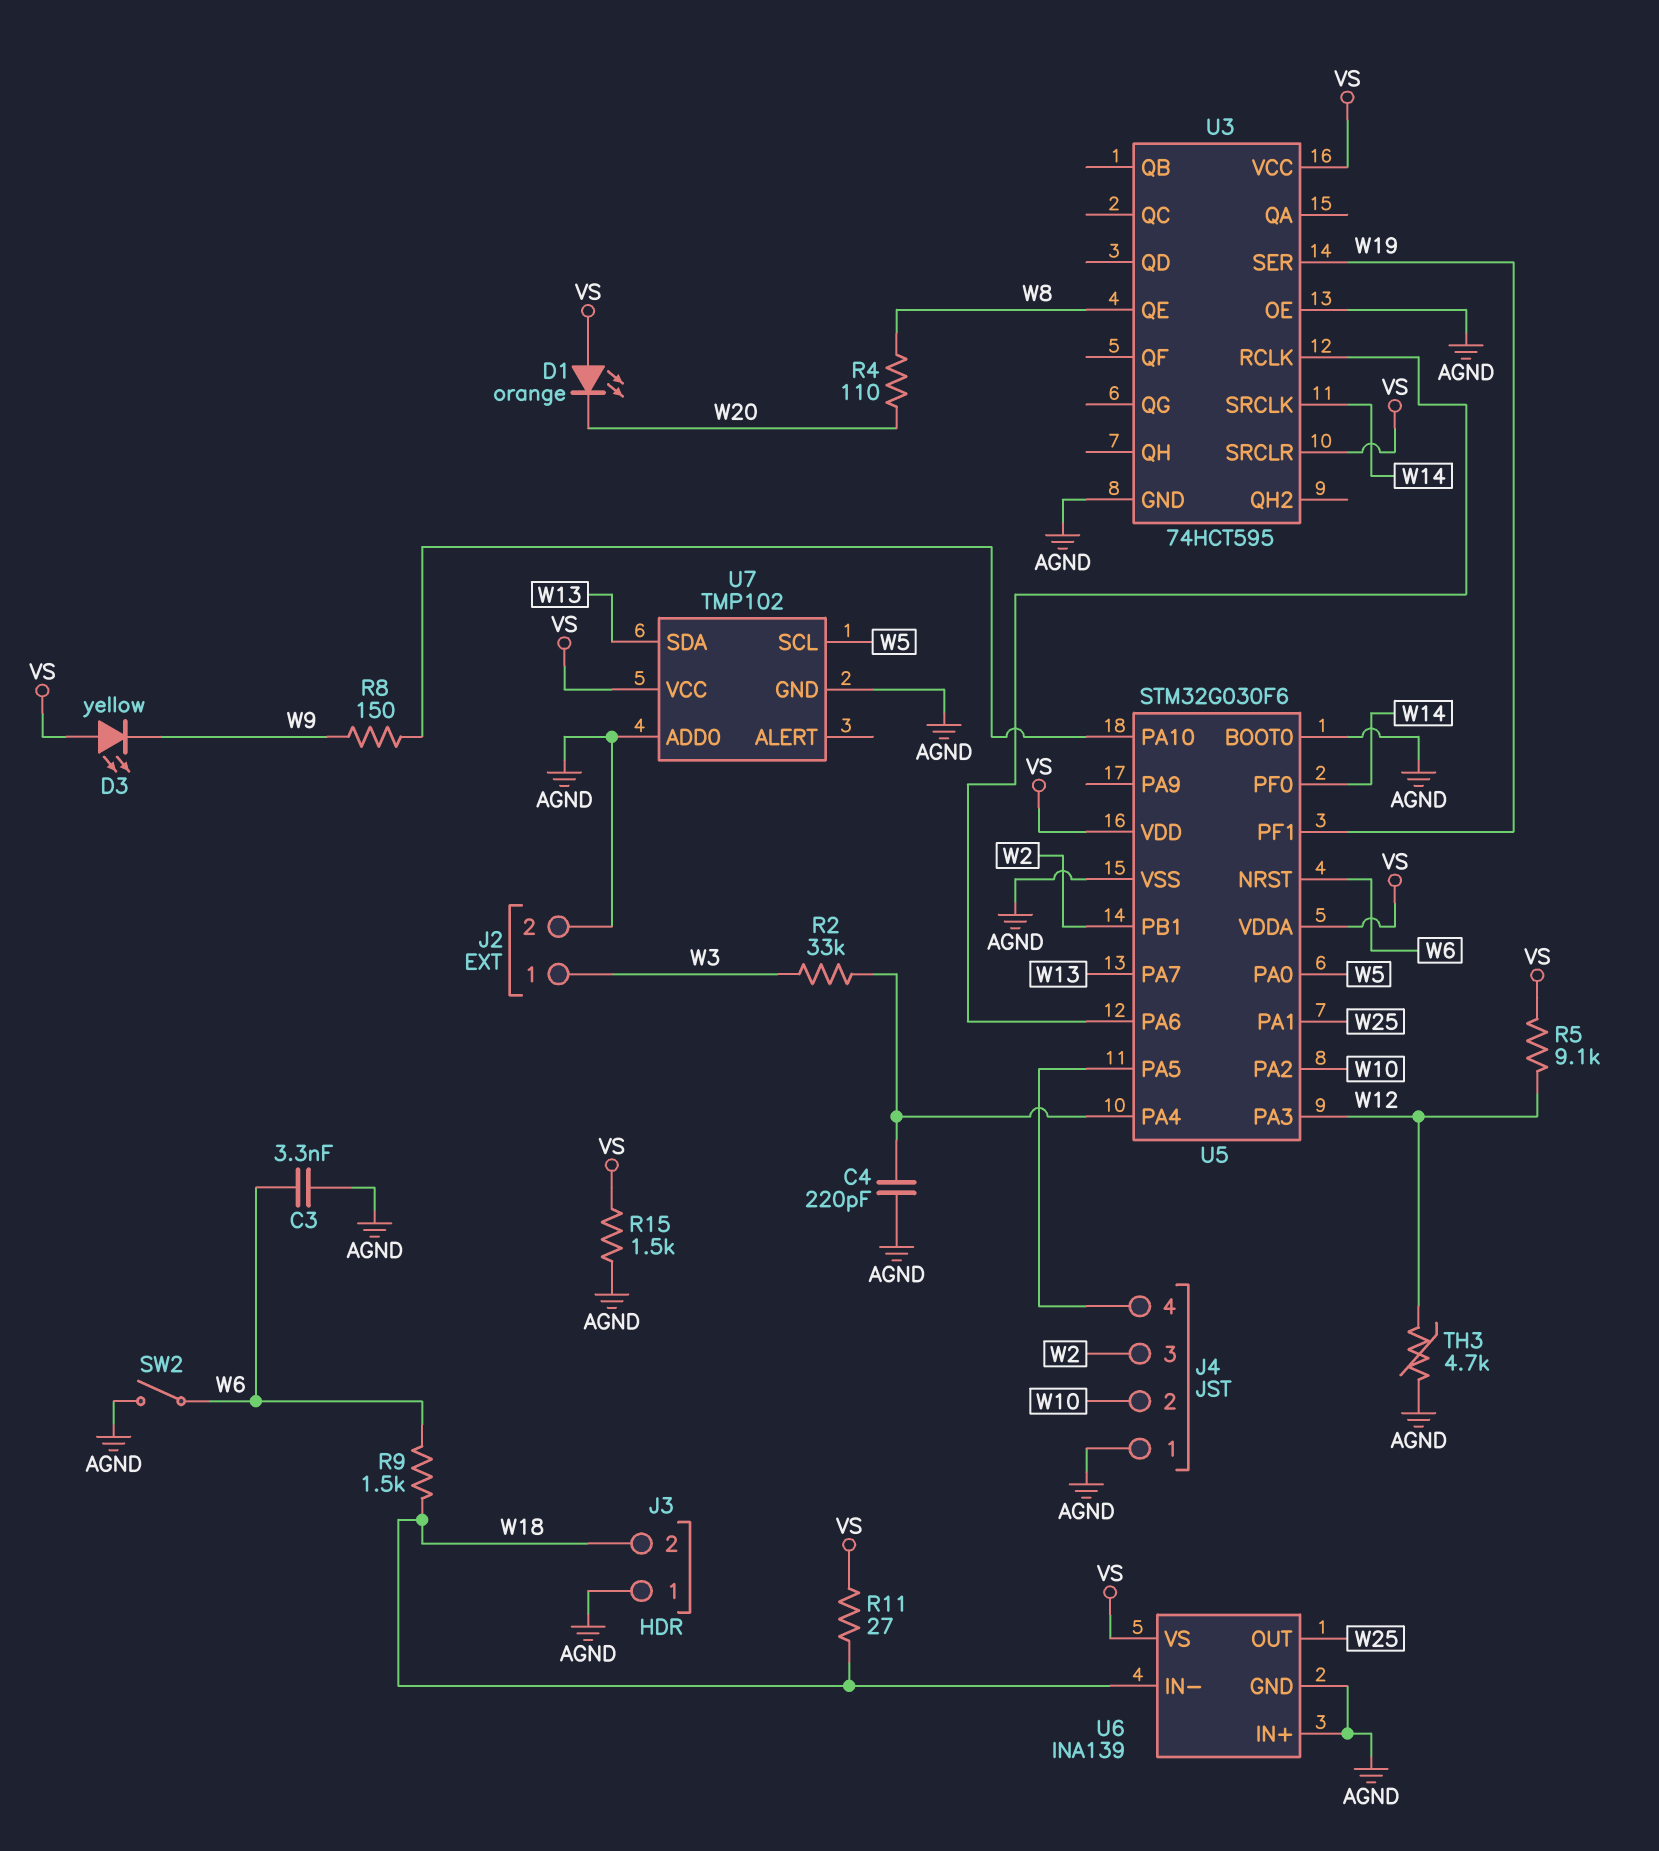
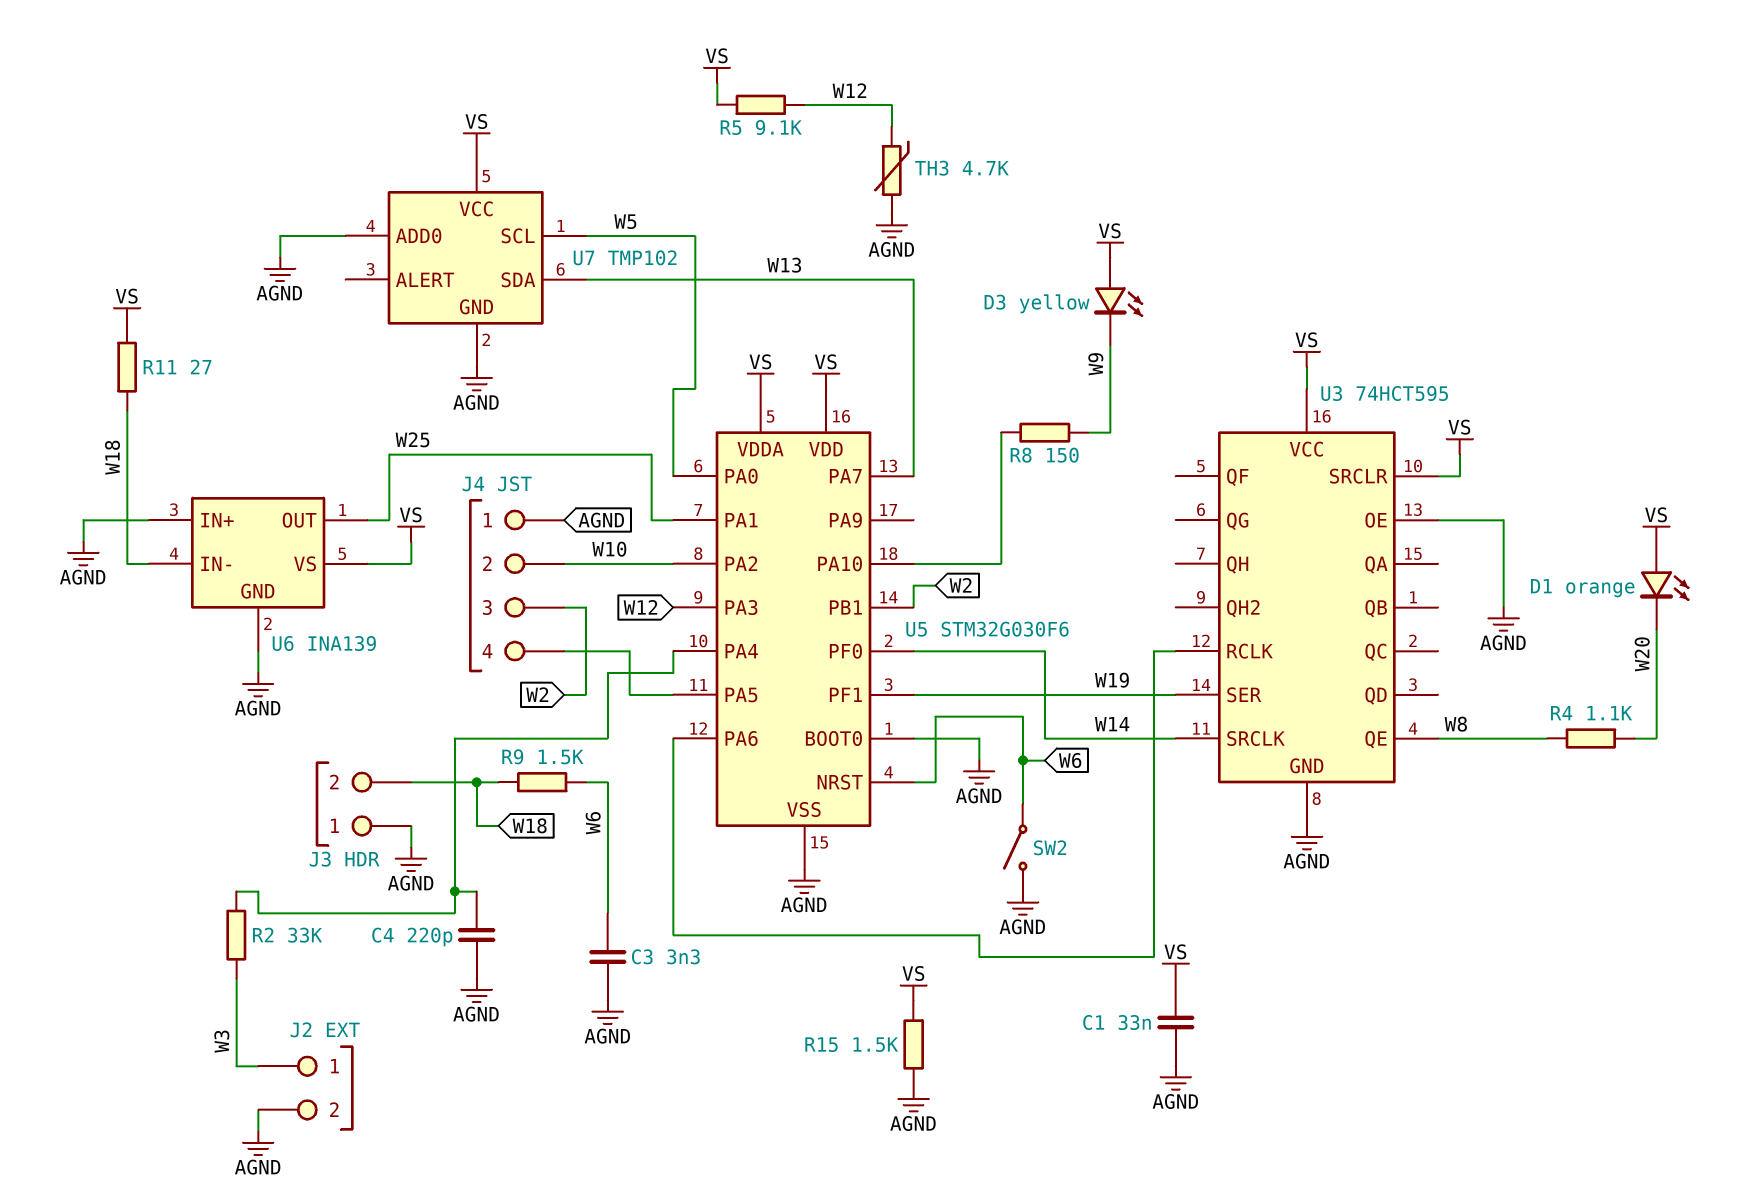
C1: none -> 33nF (AGND, VS)
R4: 110 (W8, W20) -> 1.1k (W8, W20)

